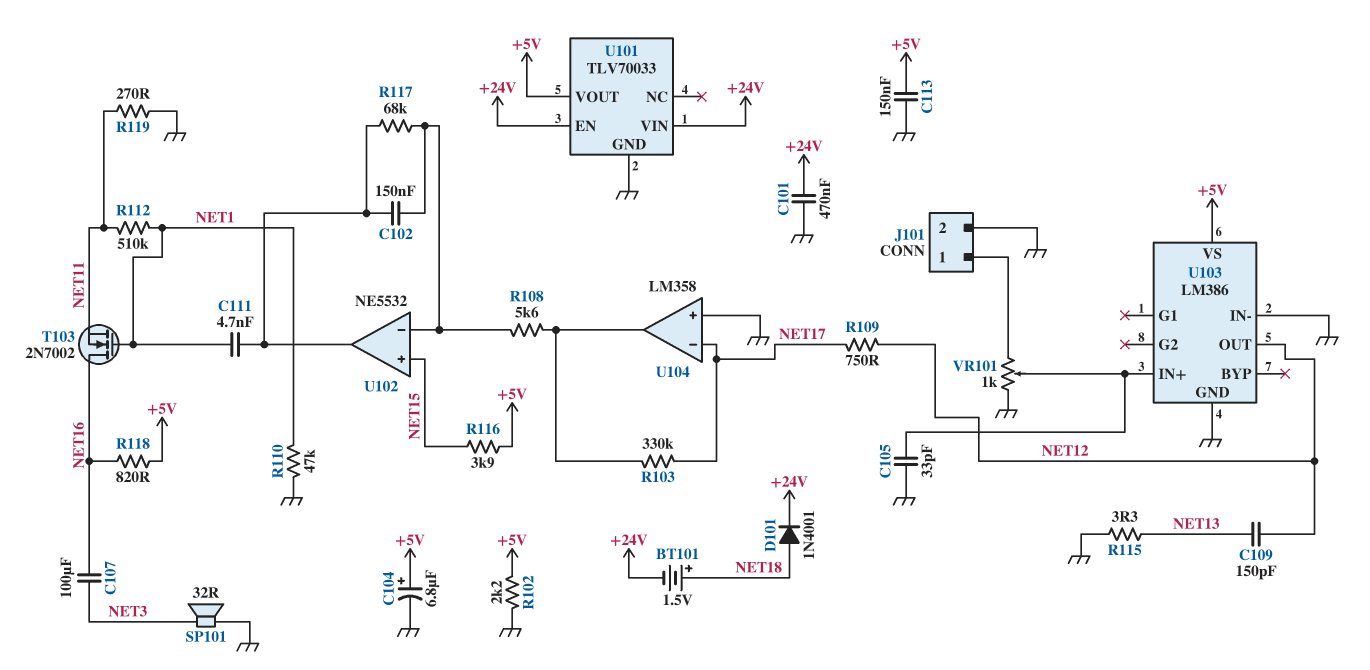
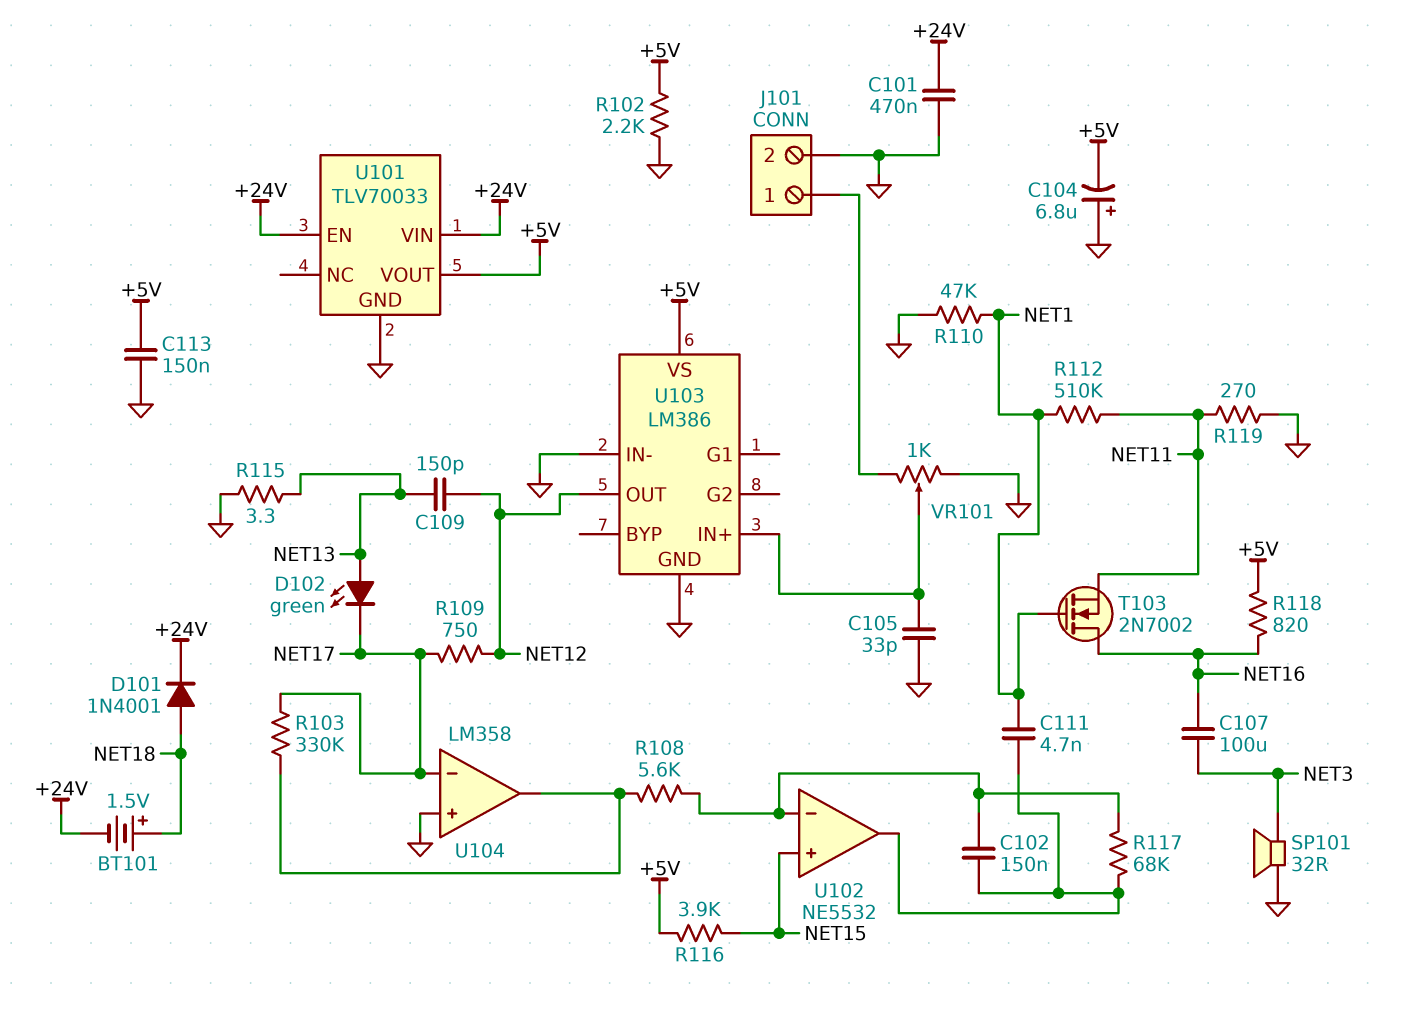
C104: 6.8uF (plus +5V, minus GND) -> 6.8uF (plus GND, minus +5V)
D102: none -> LED green (A NET13, K NET17)

